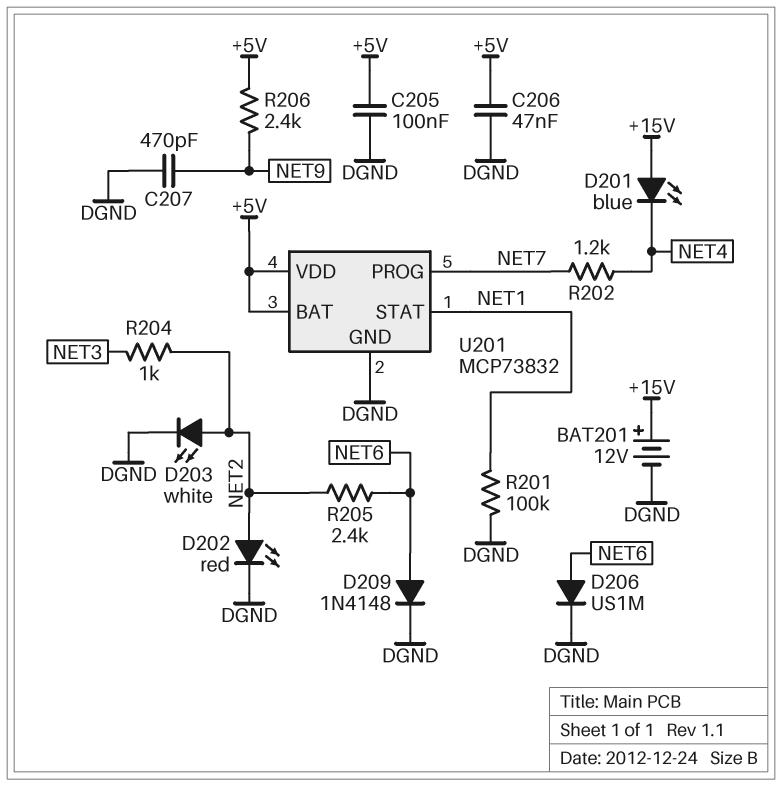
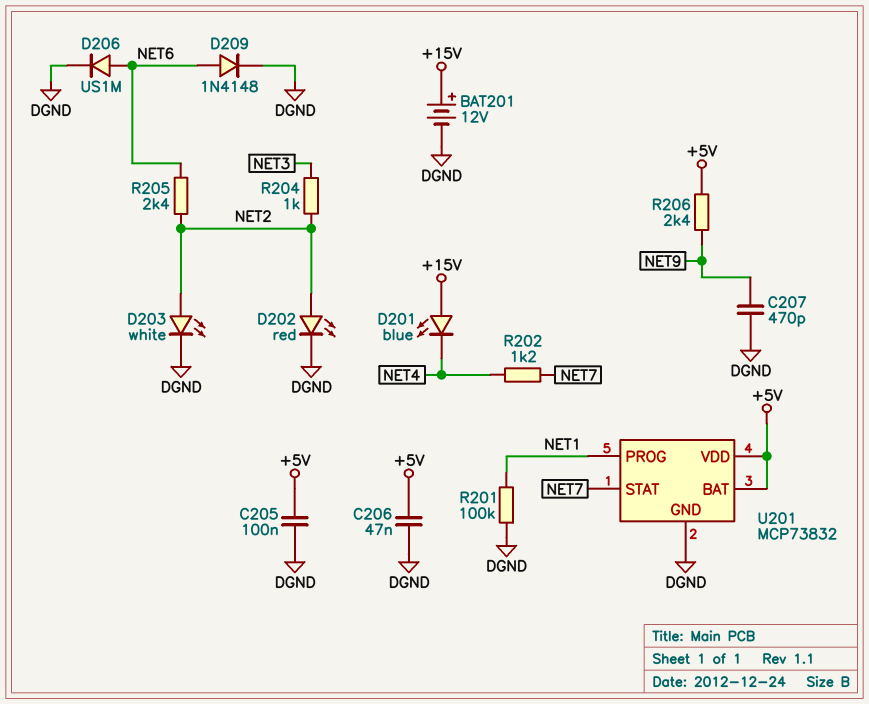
U201 pin PROG: NET7 -> NET1
U201 pin STAT: NET1 -> NET7

